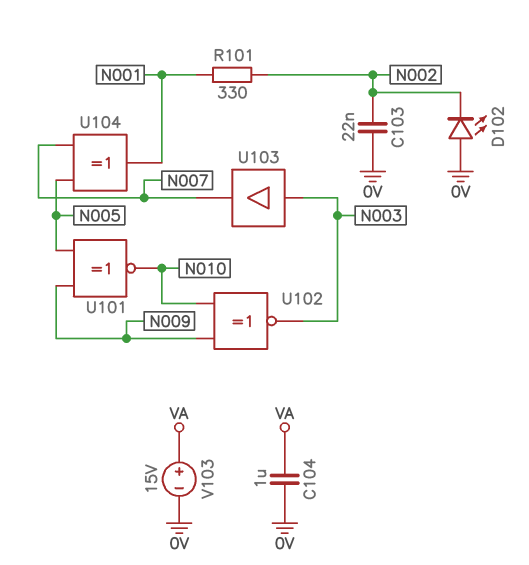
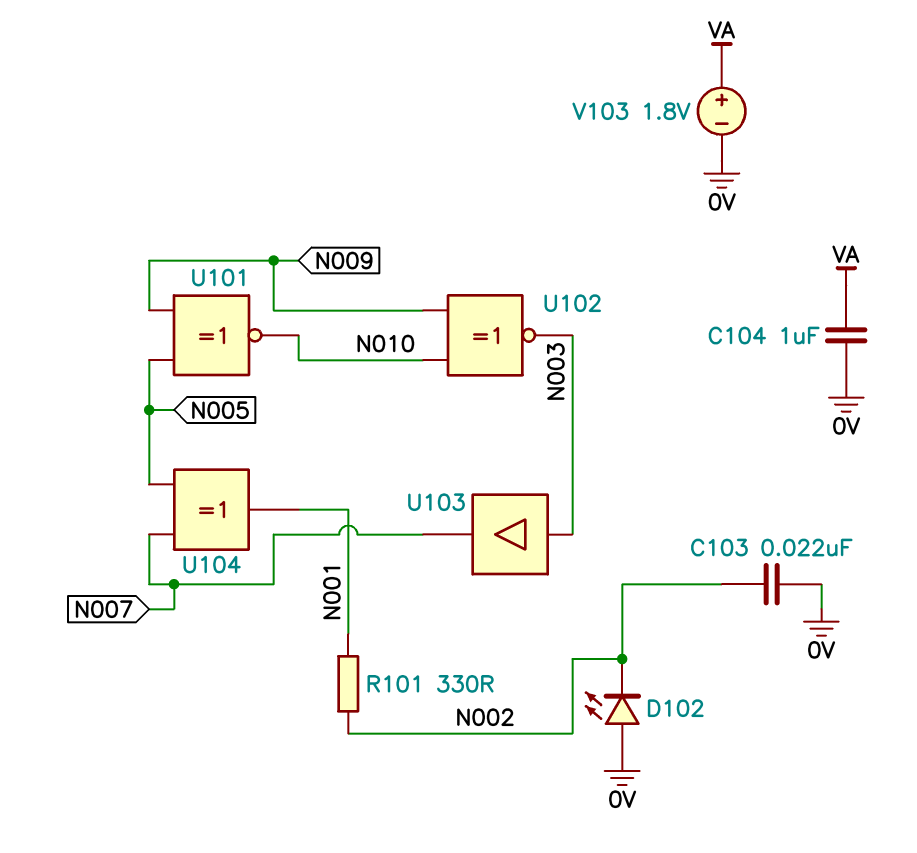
V103: 15V (plus VA, minus 0V) -> 1.8V (plus VA, minus 0V)

